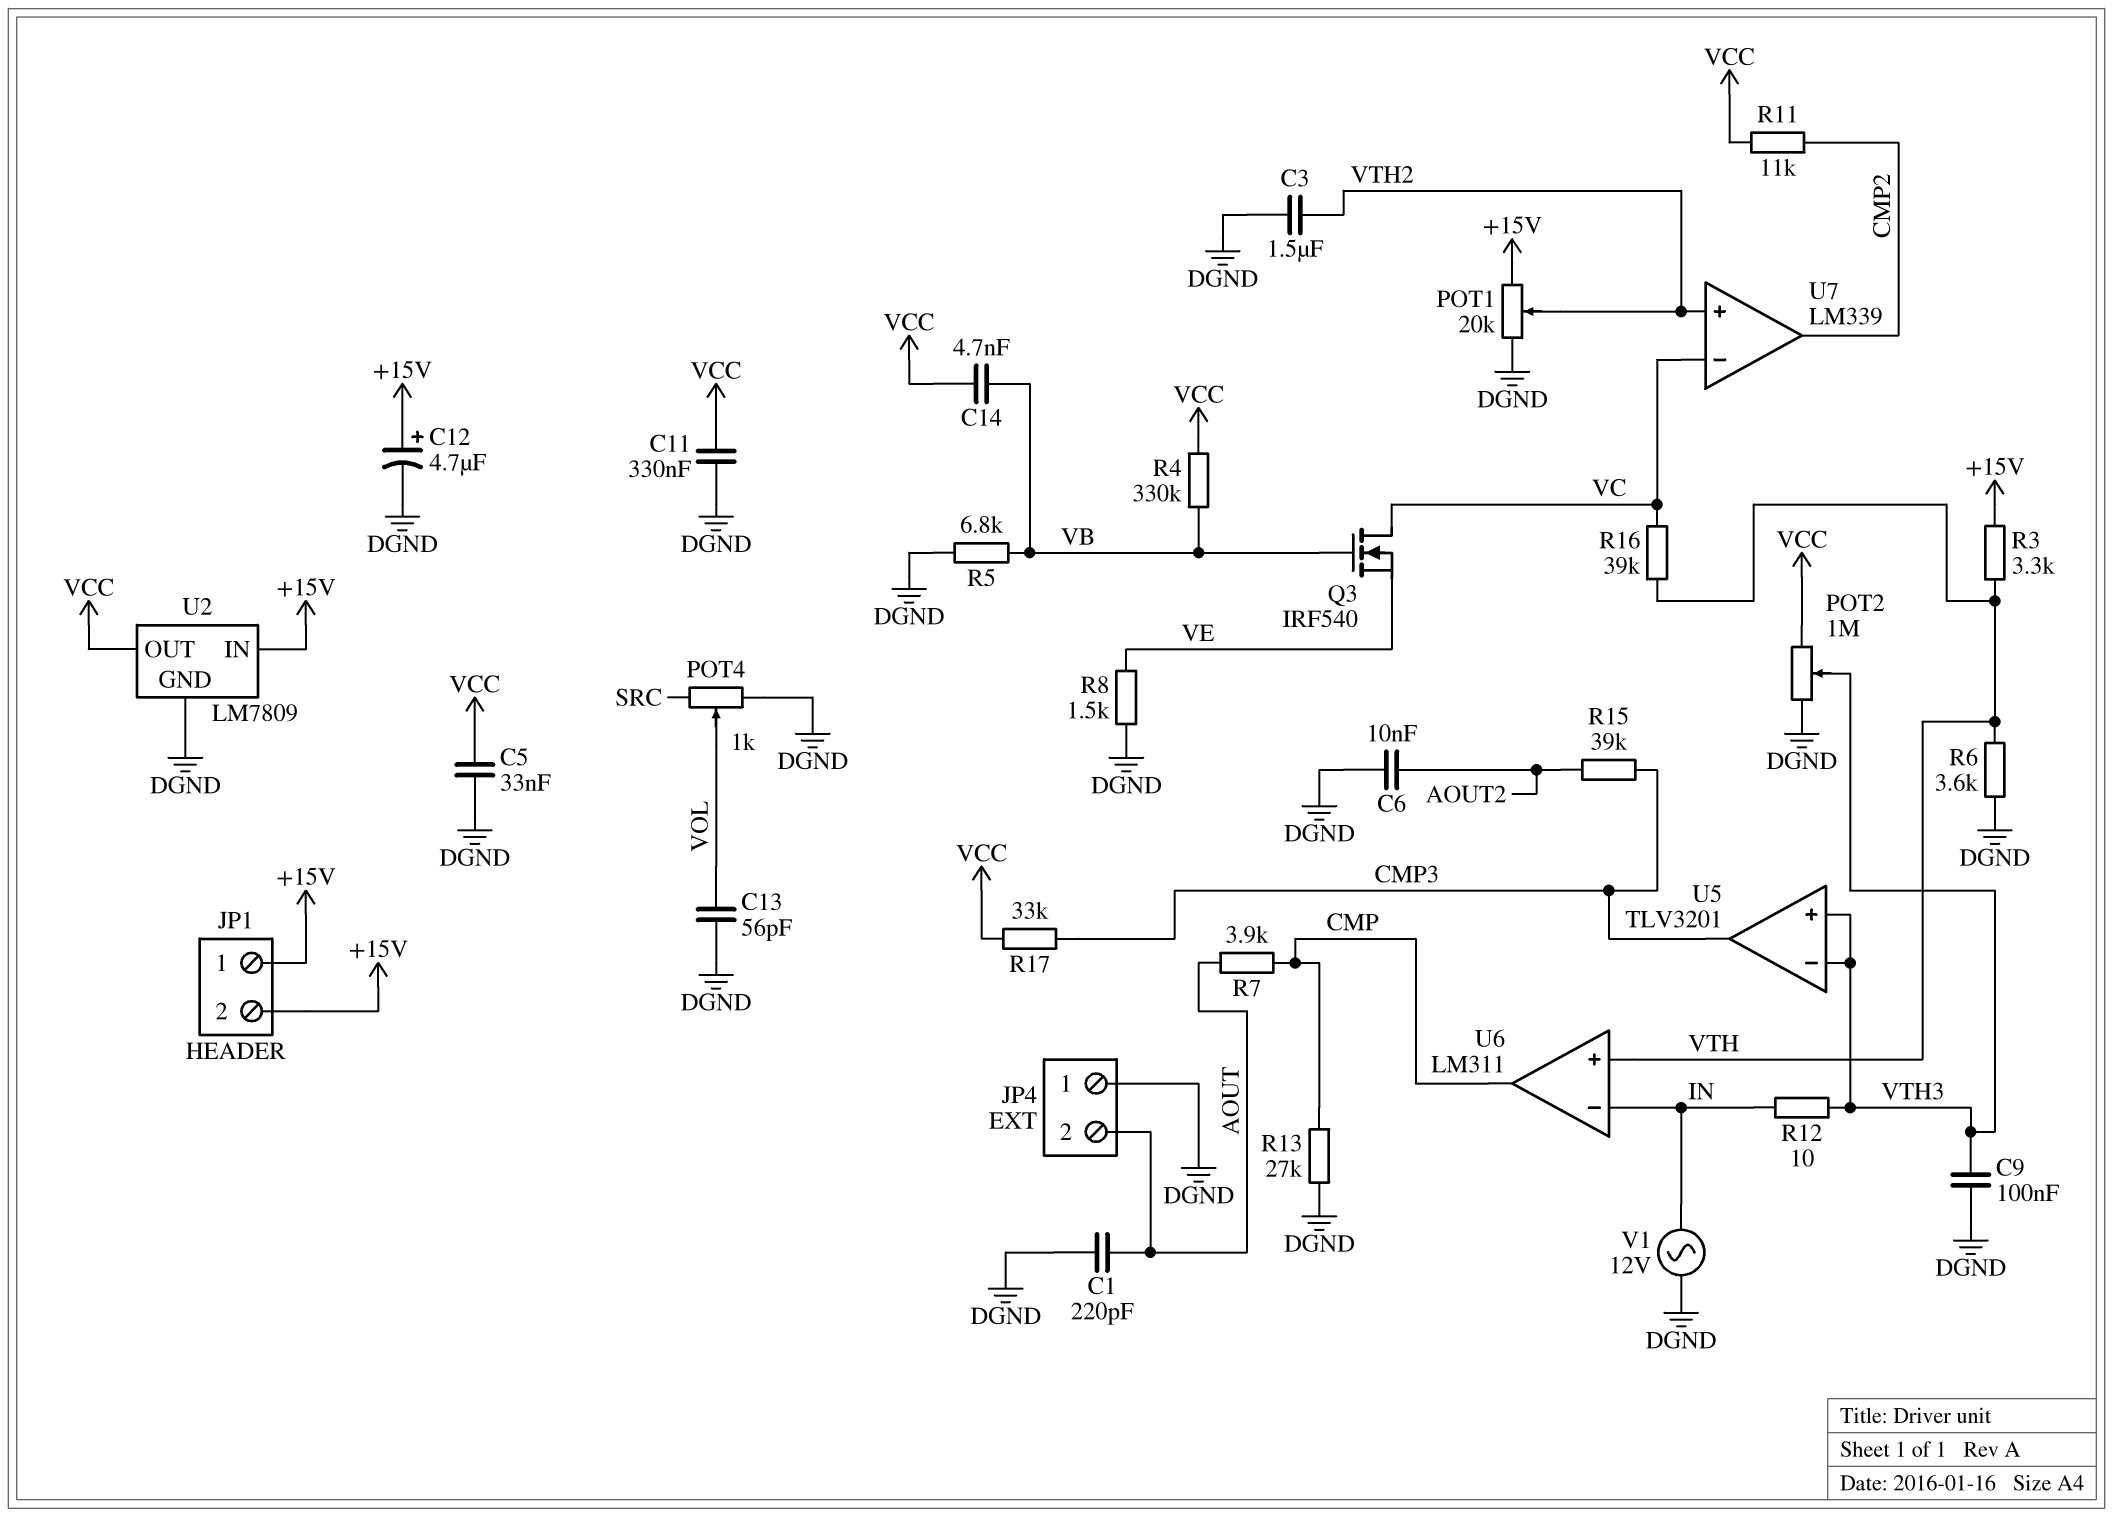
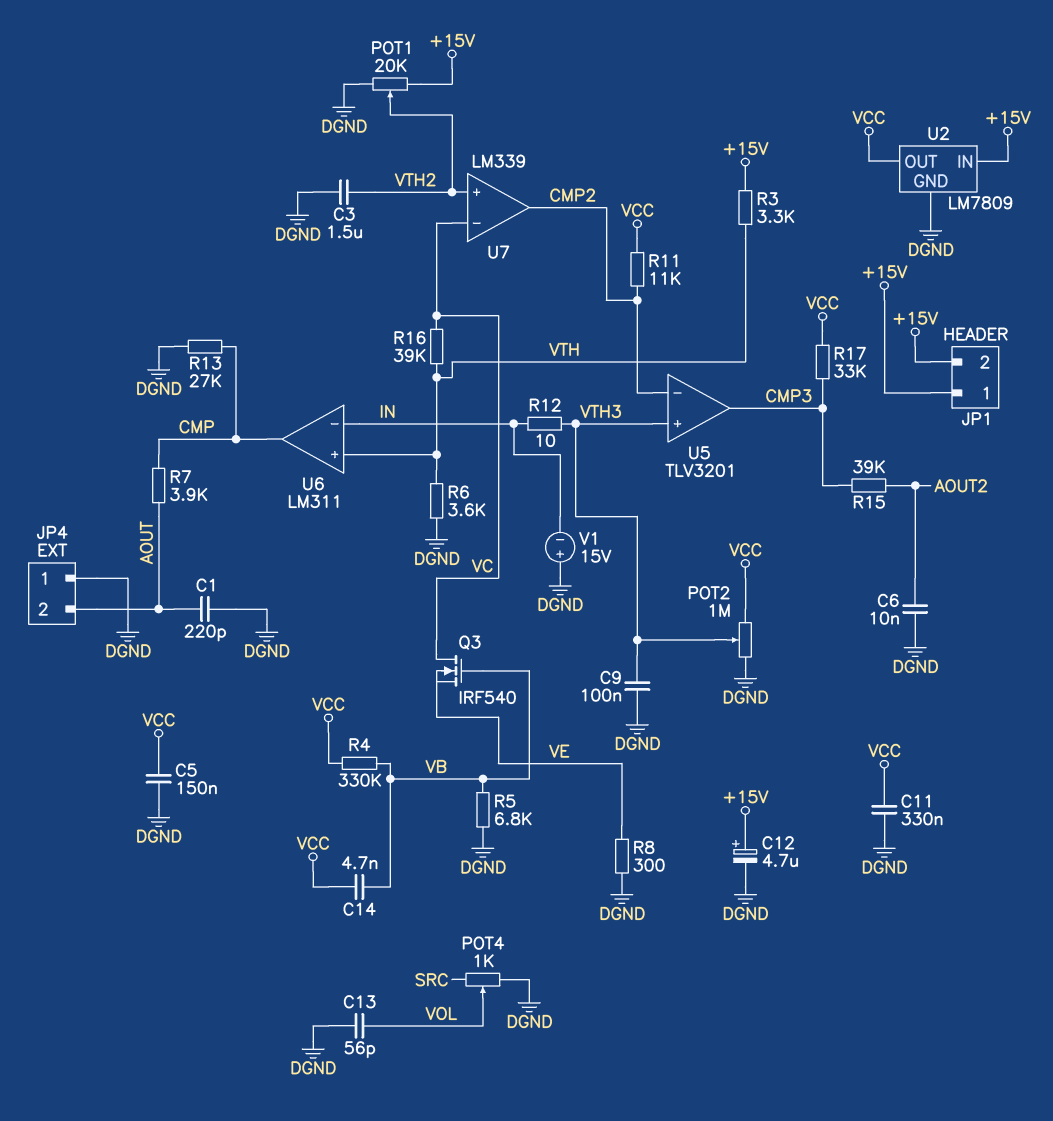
C5: 33nF (DGND, VCC) -> 150nF (DGND, VCC)
R8: 1.5k (DGND, VE) -> 300 (DGND, VE)
U5 pin in-: VTH3 -> CMP2
V1: AC 12V (DGND, IN) -> 15V (plus DGND, minus IN)

